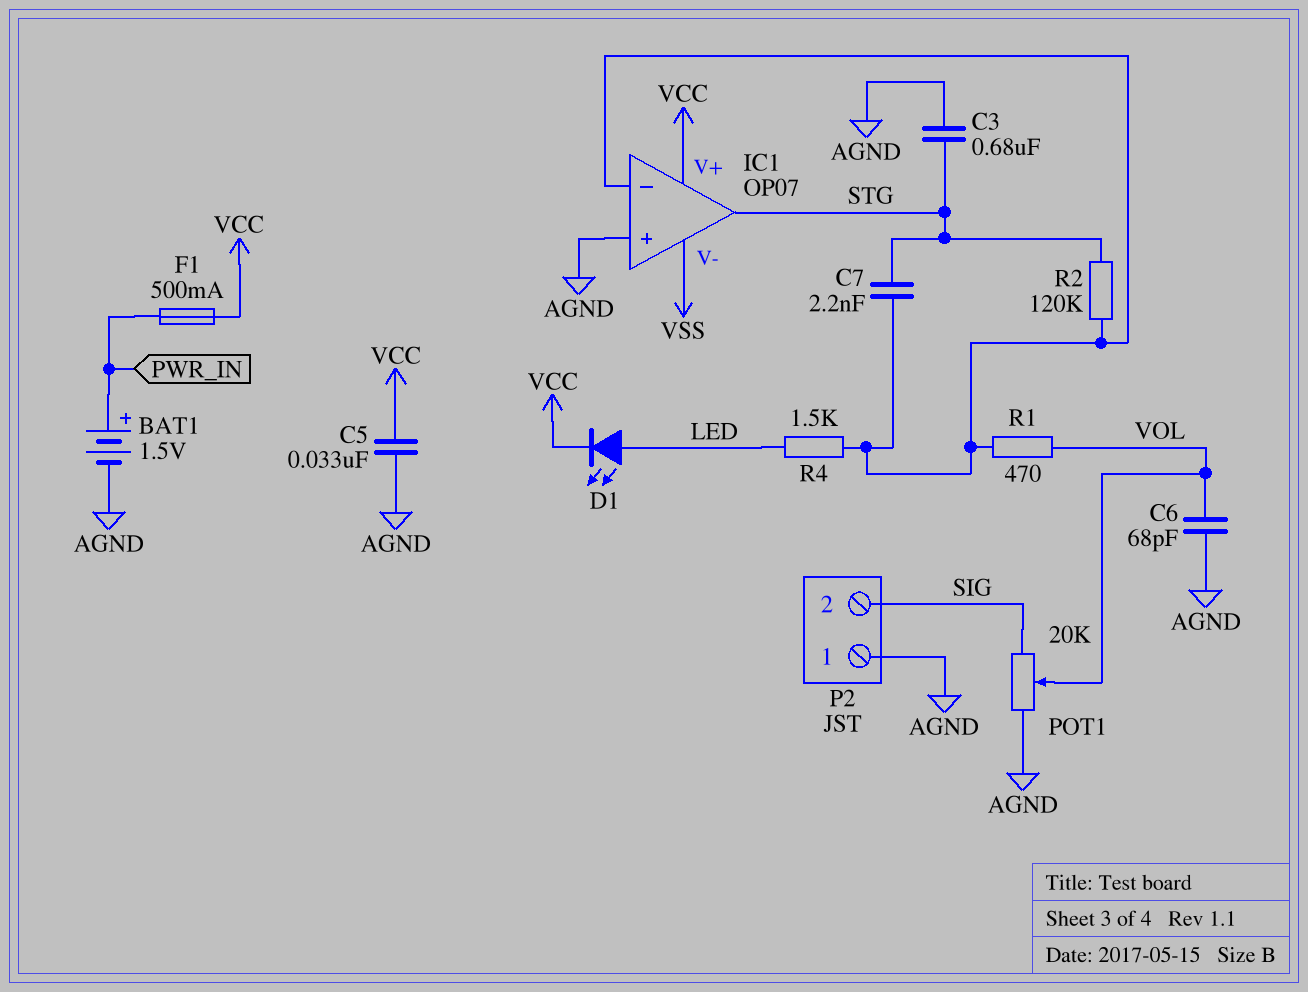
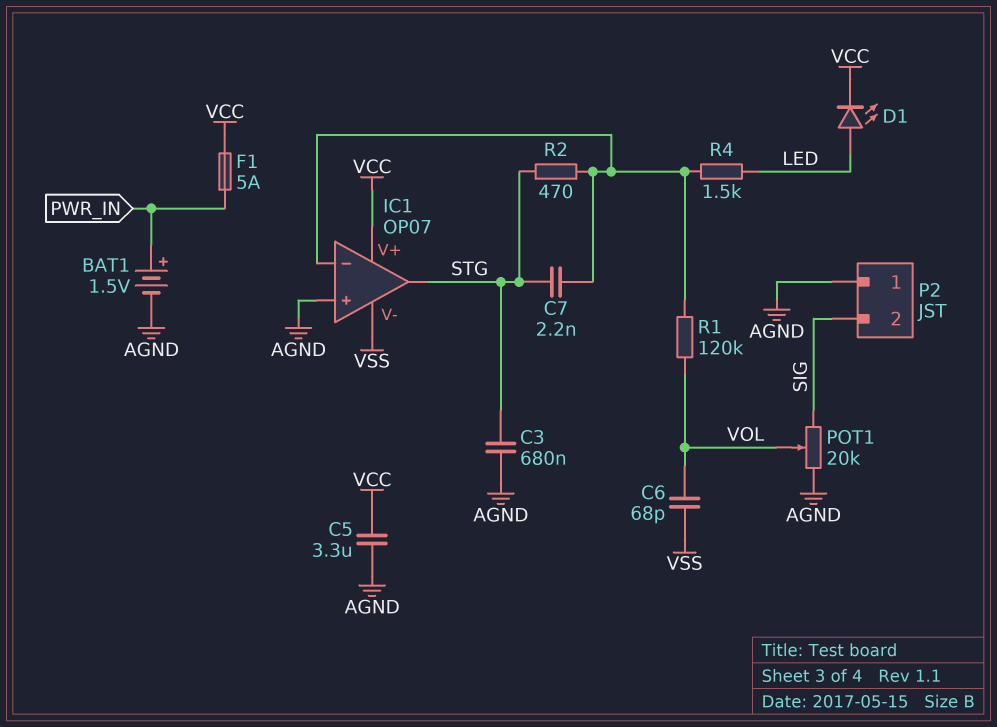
C5: 33nF (AGND, VCC) -> 3.3uF (AGND, VCC)
C6: 68pF (AGND, VOL) -> 68pF (VOL, VSS)
F1: 500mA (PWR_IN, VCC) -> 5A (PWR_IN, VCC)
R1: 470 (IC1/in-, VOL) -> 120k (IC1/in-, VOL)
R2: 120k (IC1/in-, STG) -> 470 (IC1/in-, STG)

